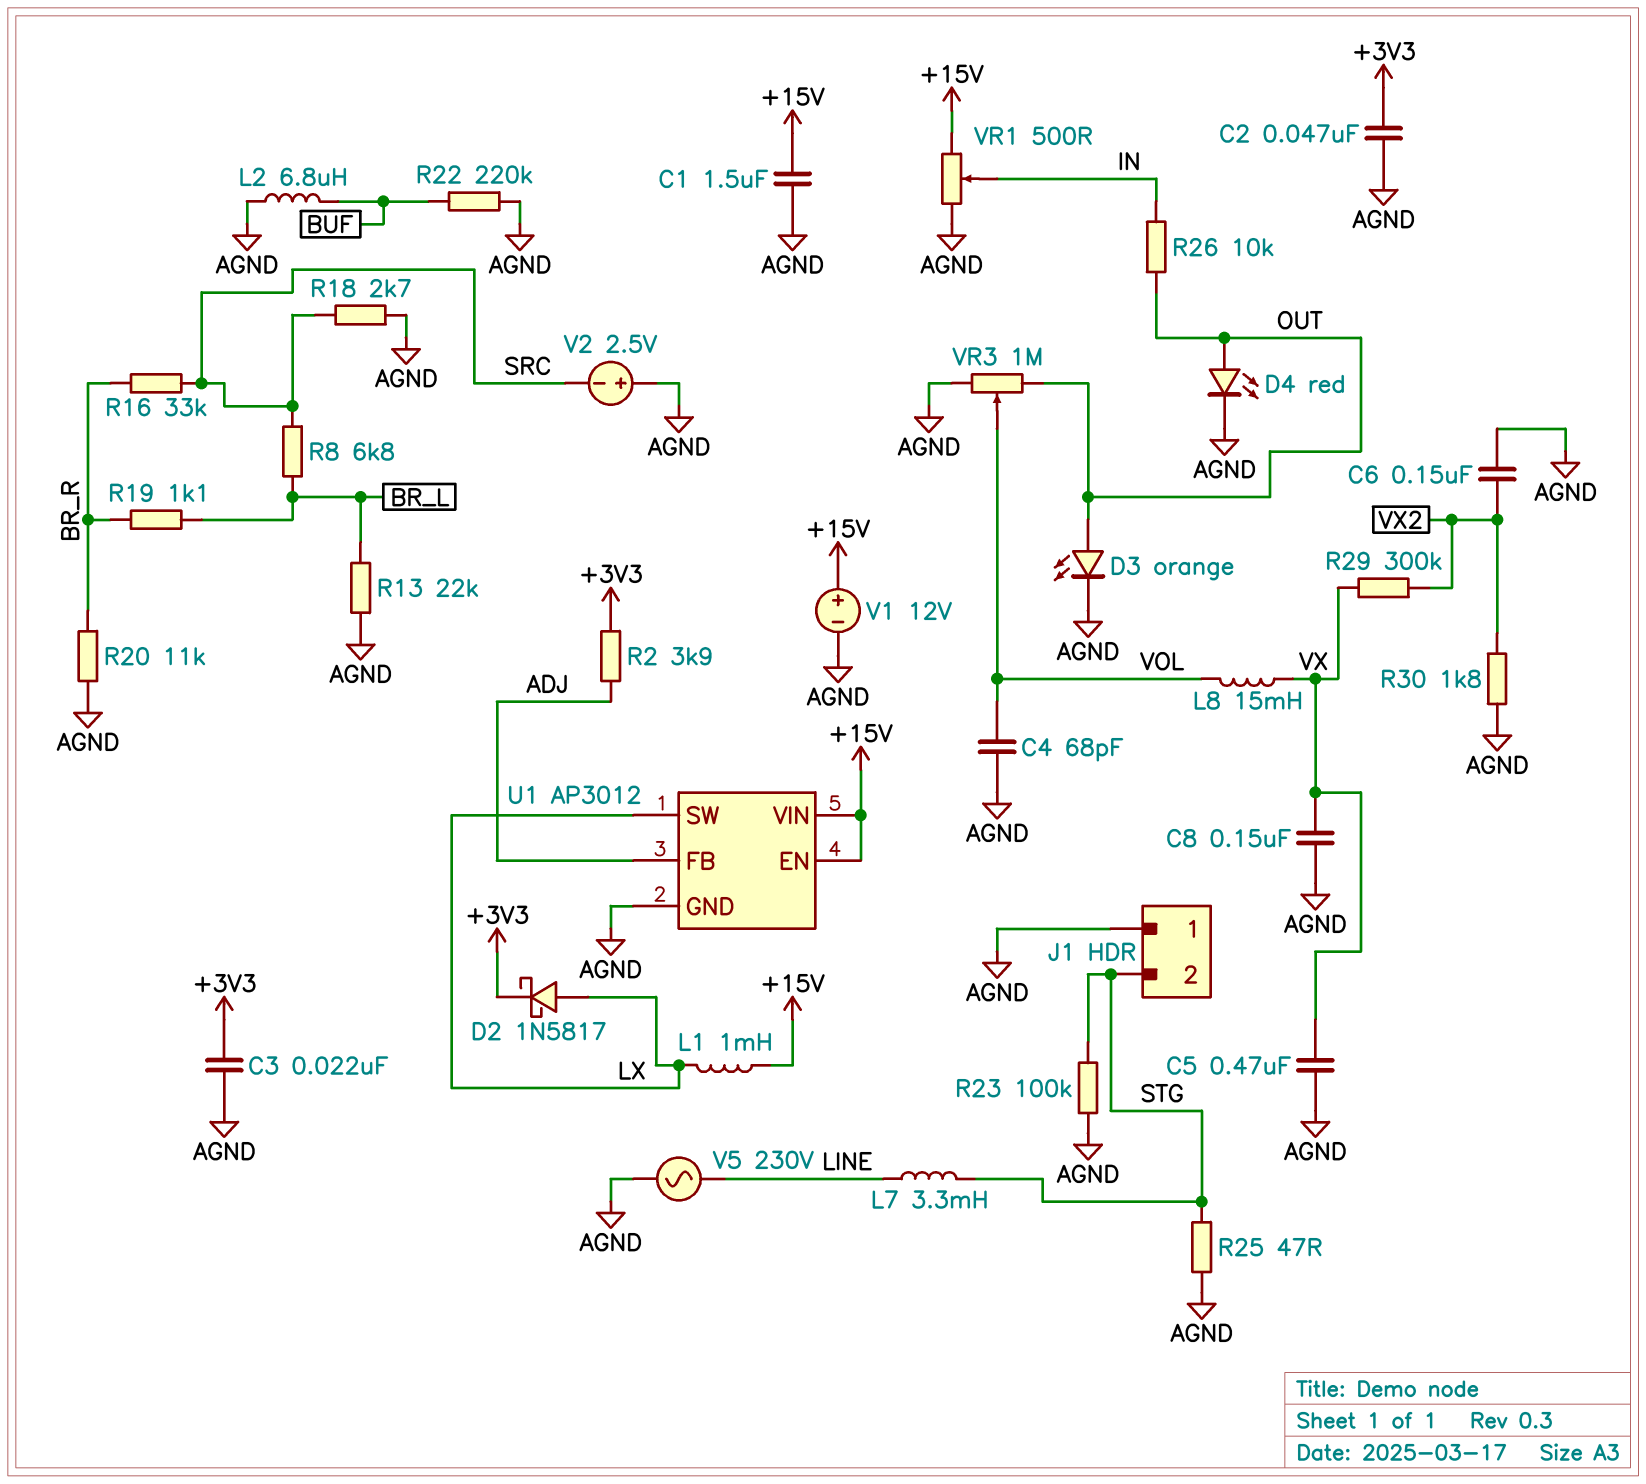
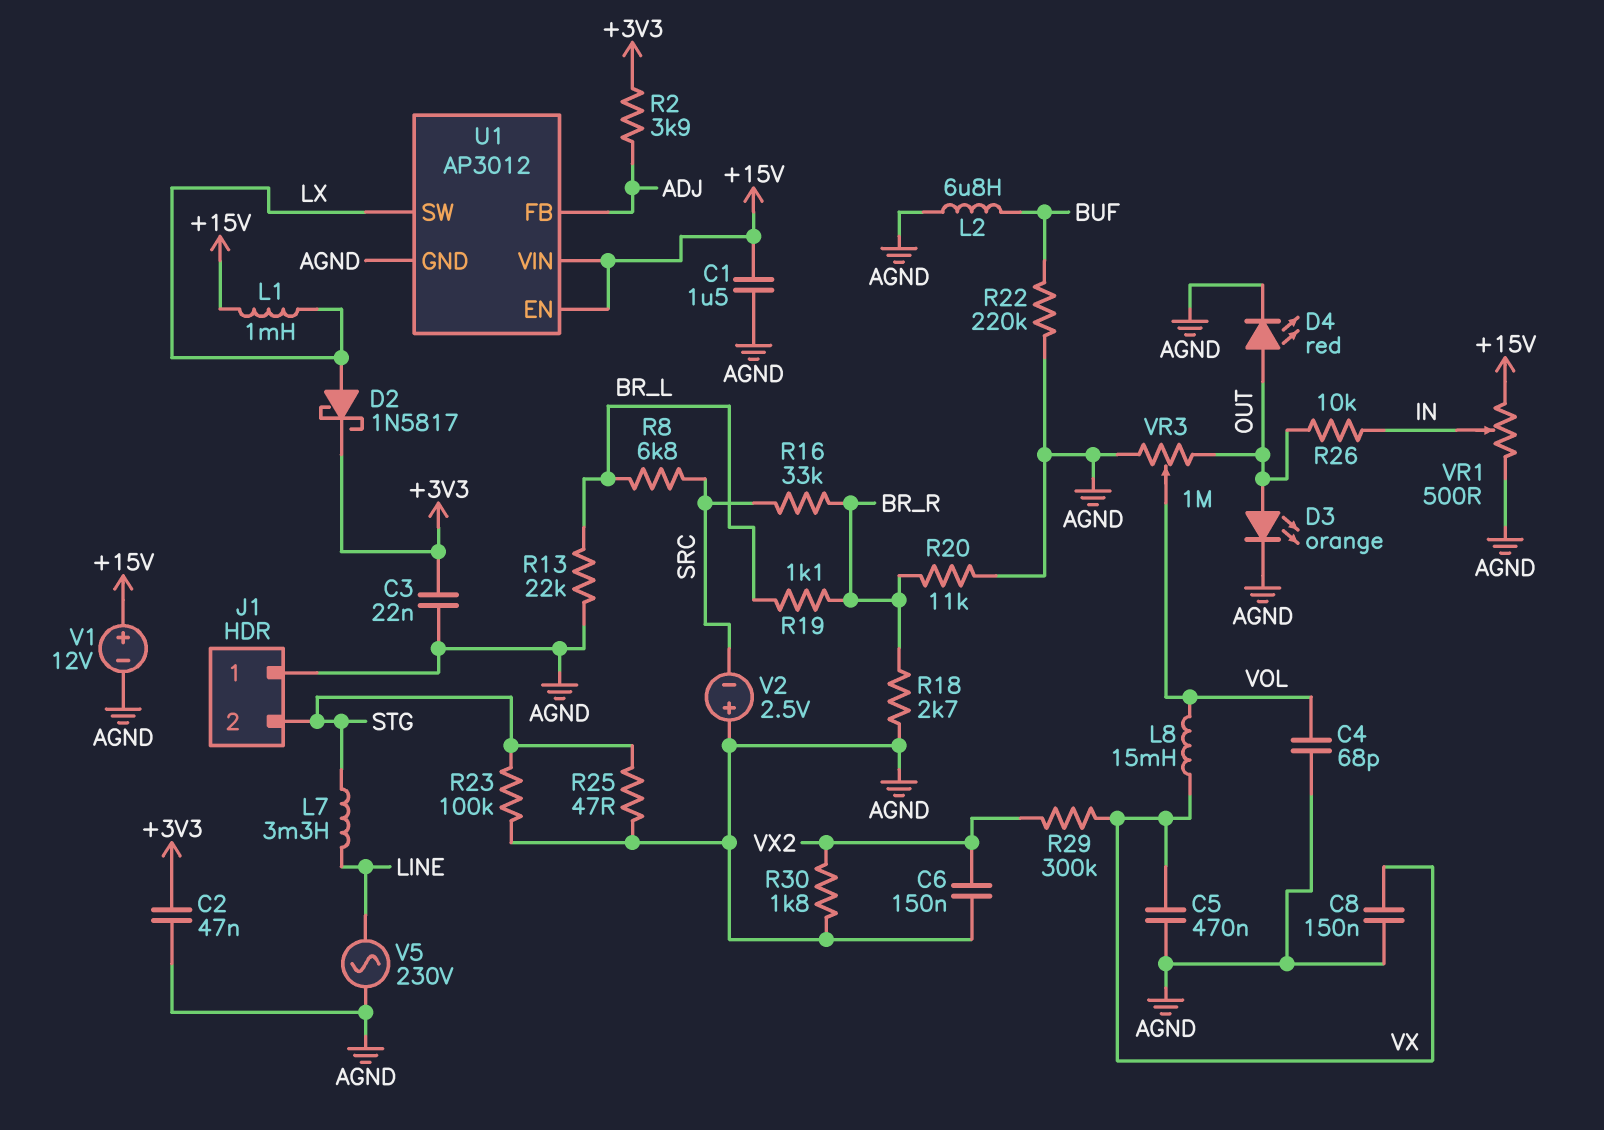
R18: 2.7k (AGND, SRC) -> 2.7k (AGND, BR_R)

